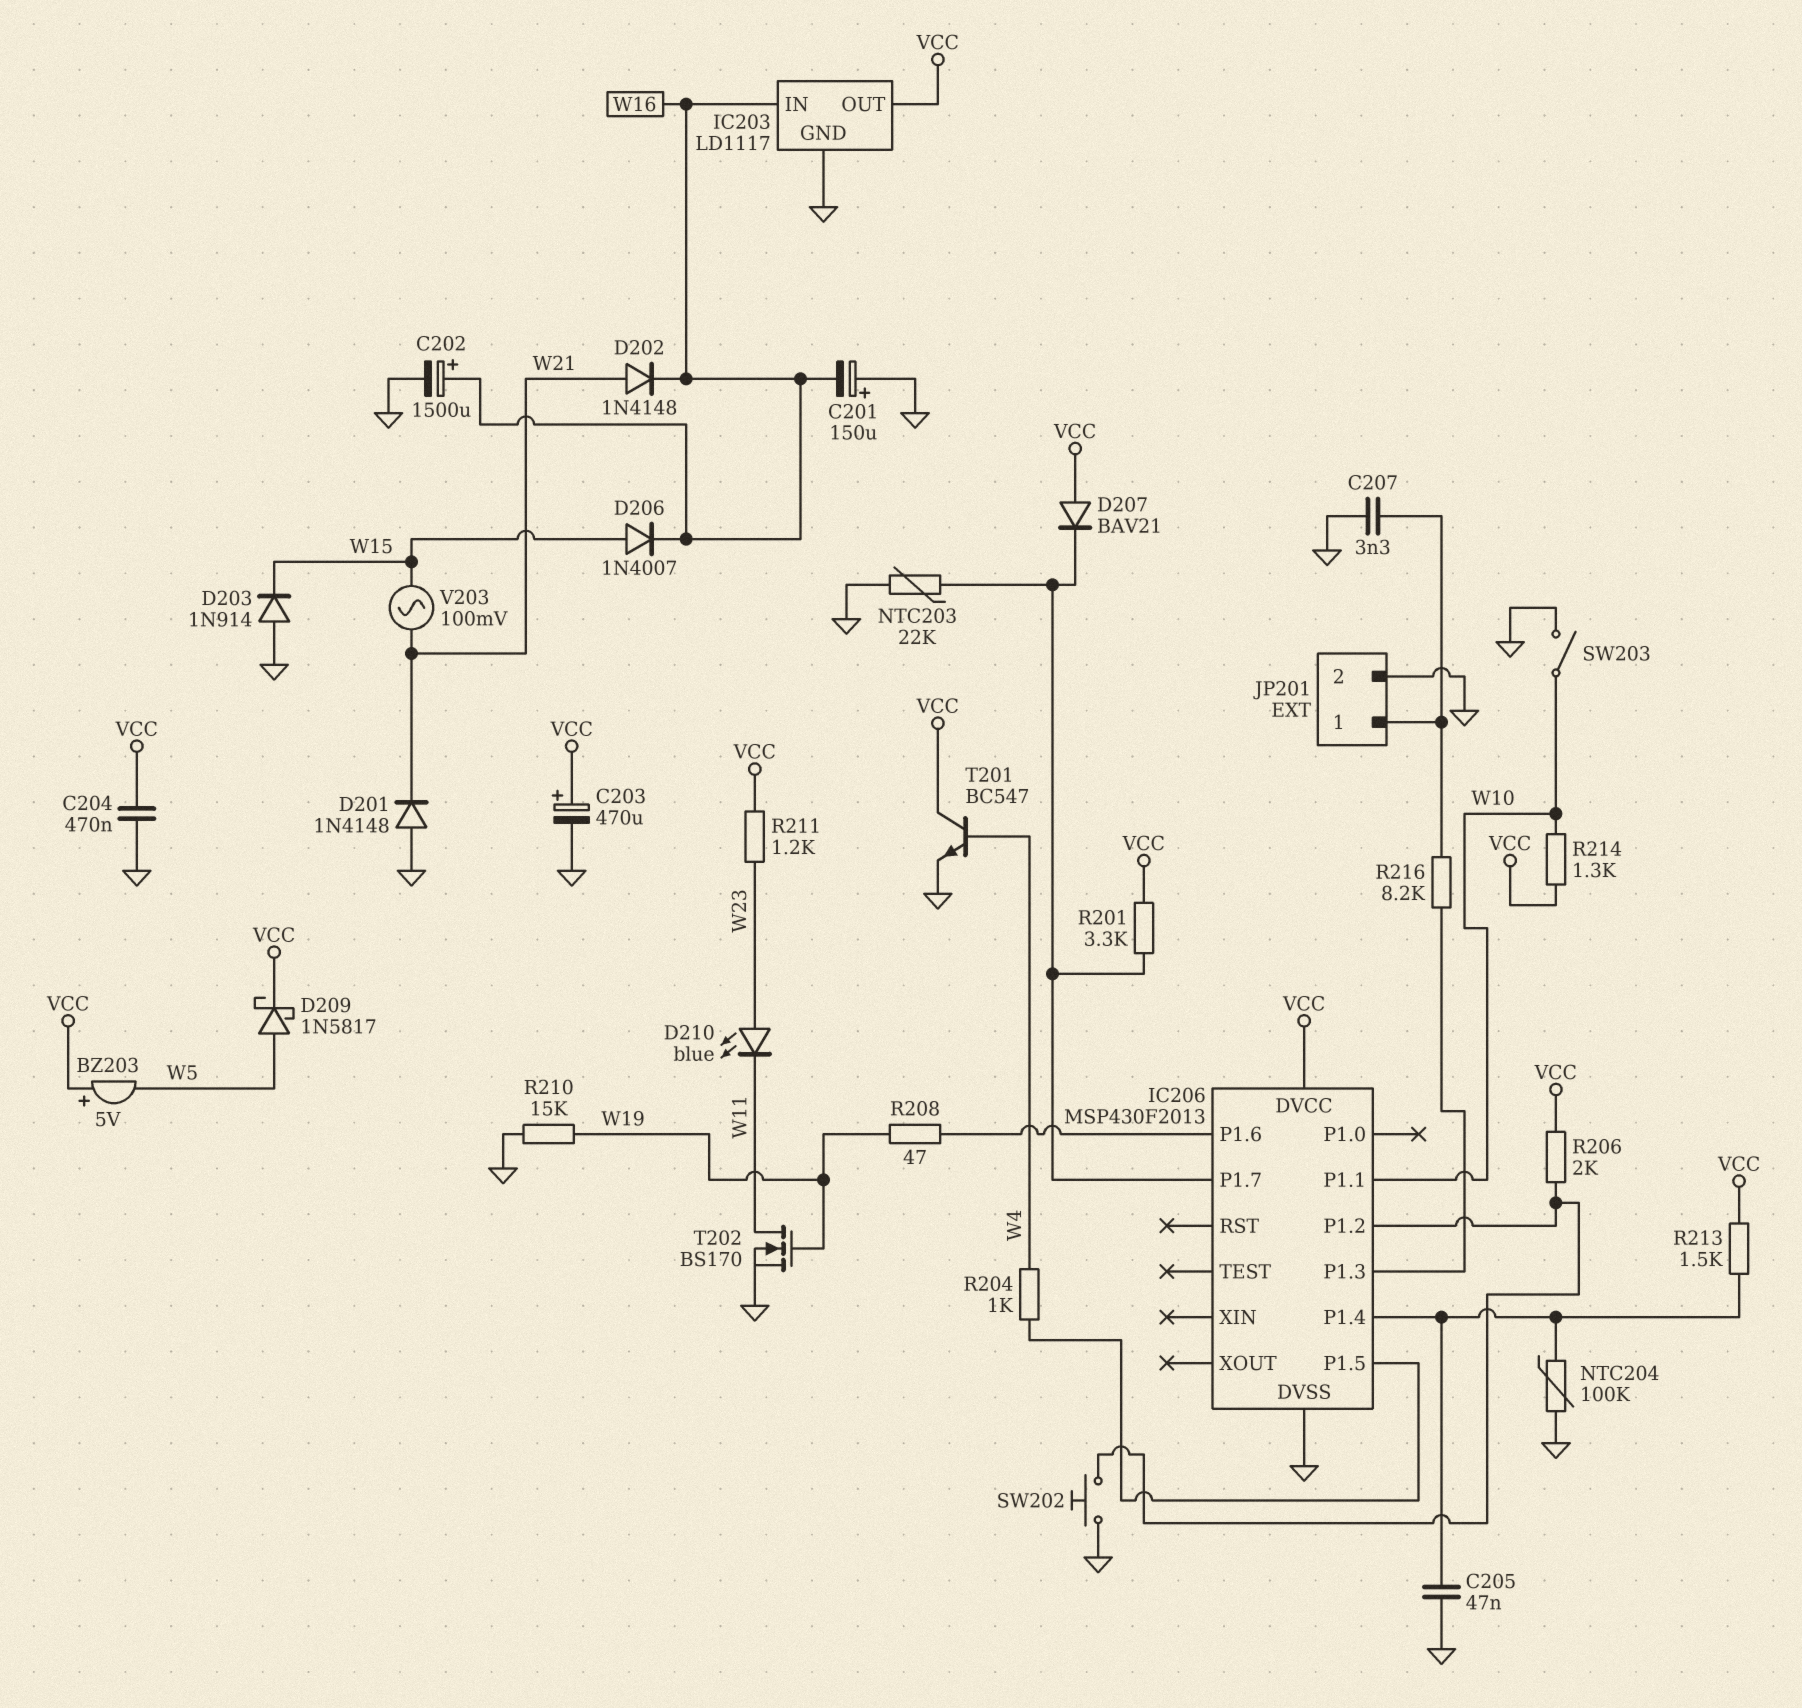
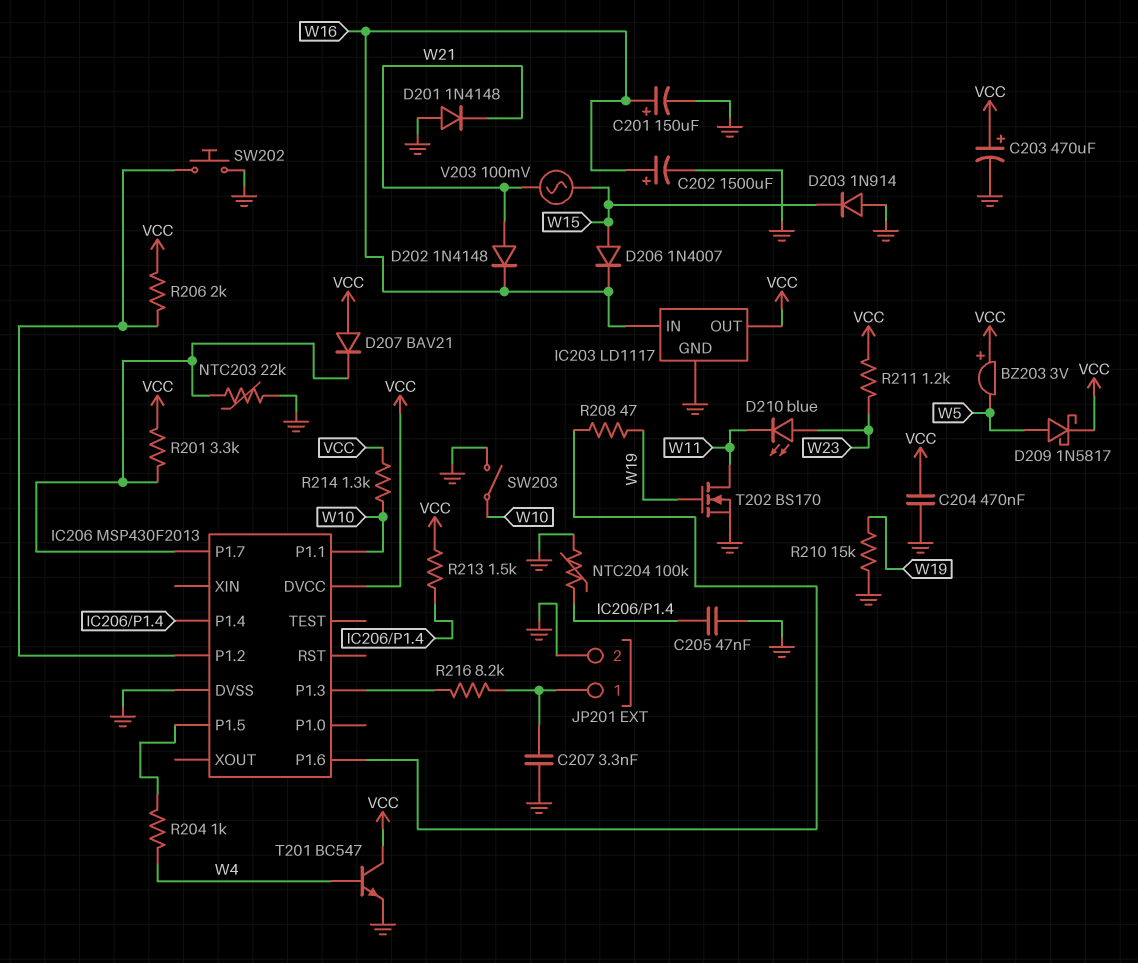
BZ203: buzzer 5V (plus VCC, minus W5) -> buzzer 3V (plus VCC, minus W5)
C201: 150uF (plus GND, minus W16) -> 150uF (plus W16, minus GND)

